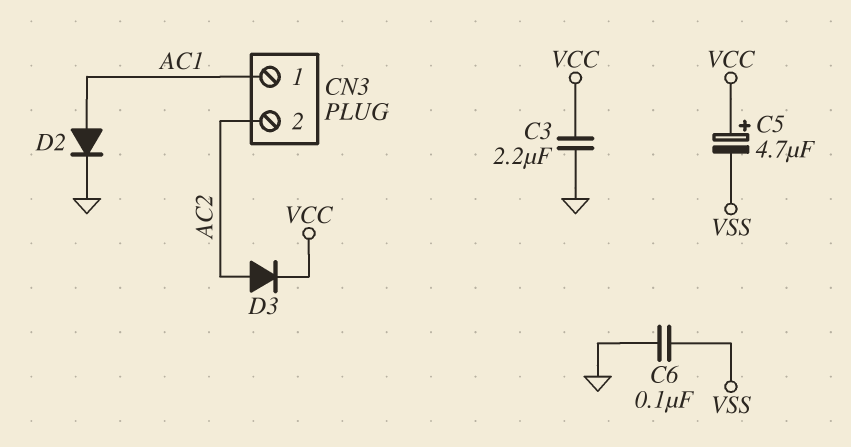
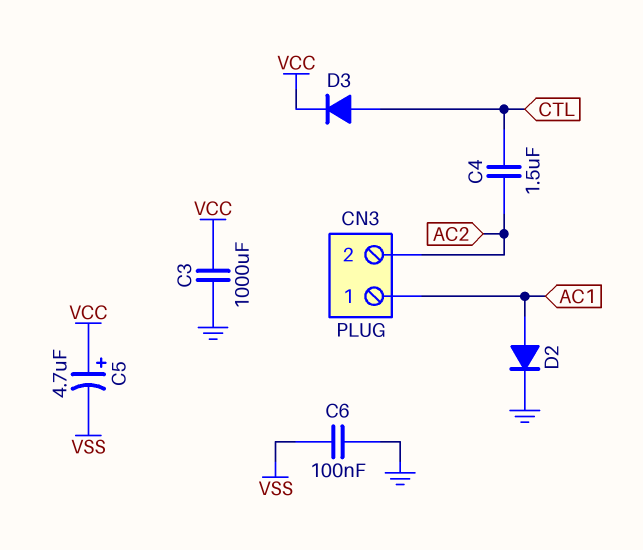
C3: 2.2uF (GND, VCC) -> 1000uF (GND, VCC)
C4: none -> 1.5uF (AC2, CTL)
D3: diode (A AC2, K VCC) -> diode (A CTL, K VCC)

